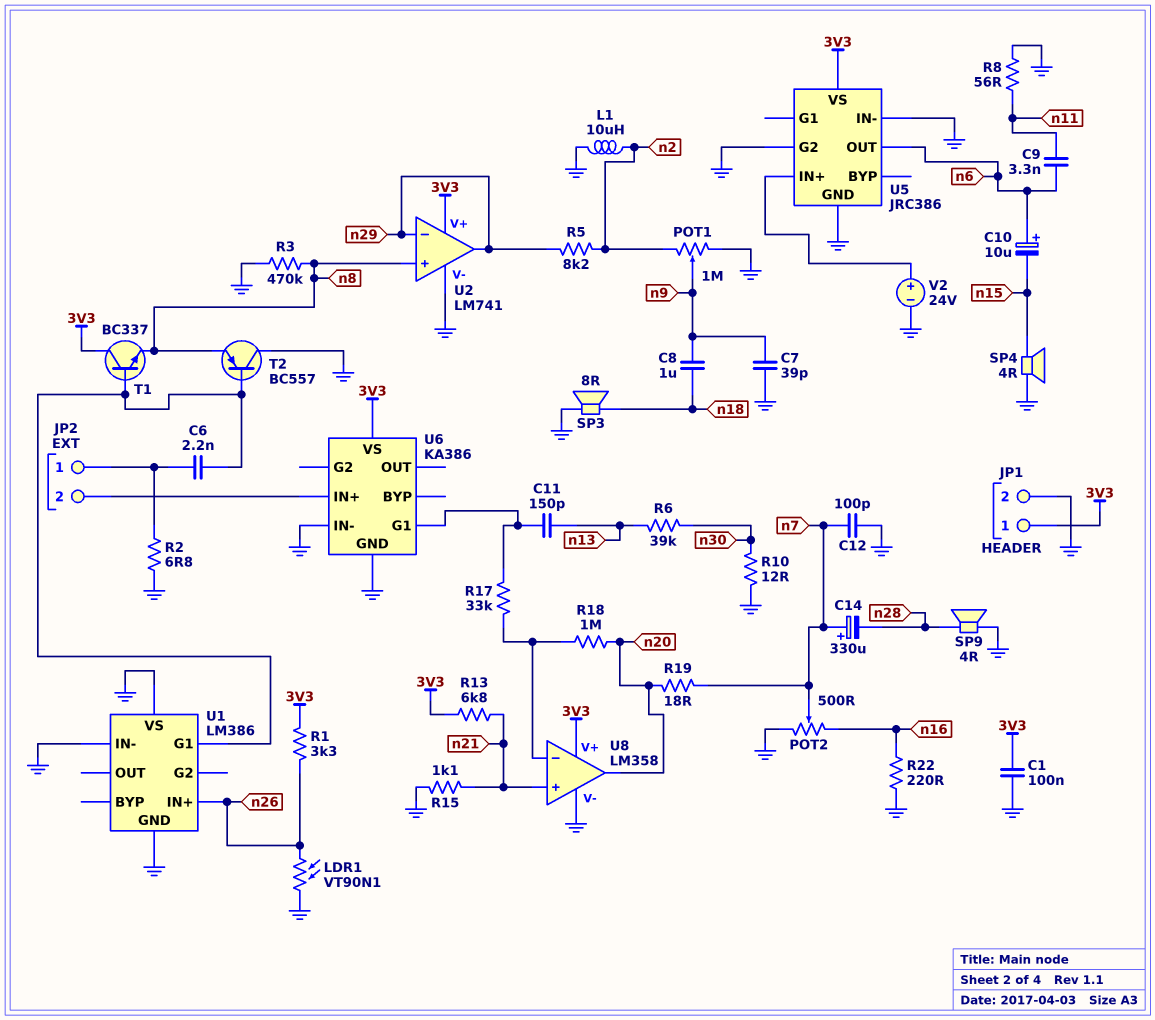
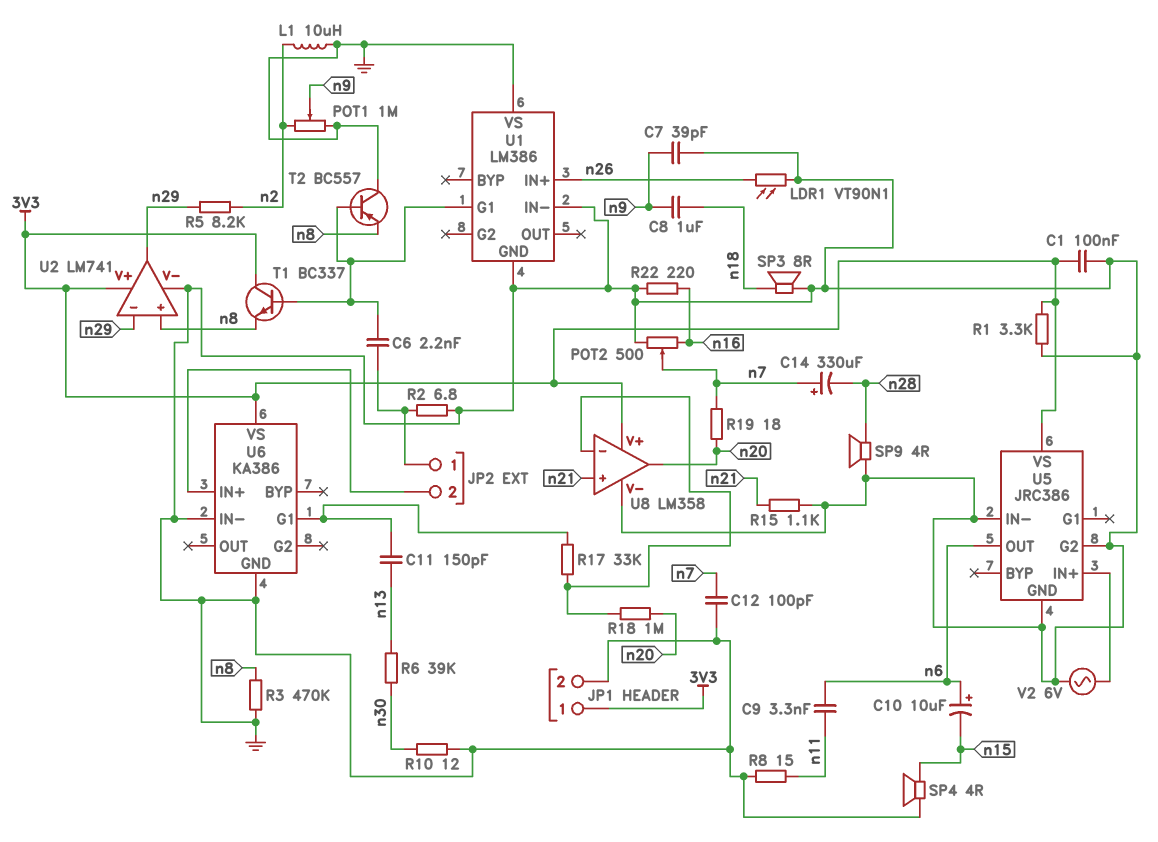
R1: 3.3k (3V3, n26) -> 3.3k (3V3, GND)
R8: 56 (GND, n11) -> 15 (GND, n11)
R13: 6.8k (3V3, n21) -> none
V2: 24V (plus U5/IN+, minus GND) -> AC 6V (GND, U5/IN+)

